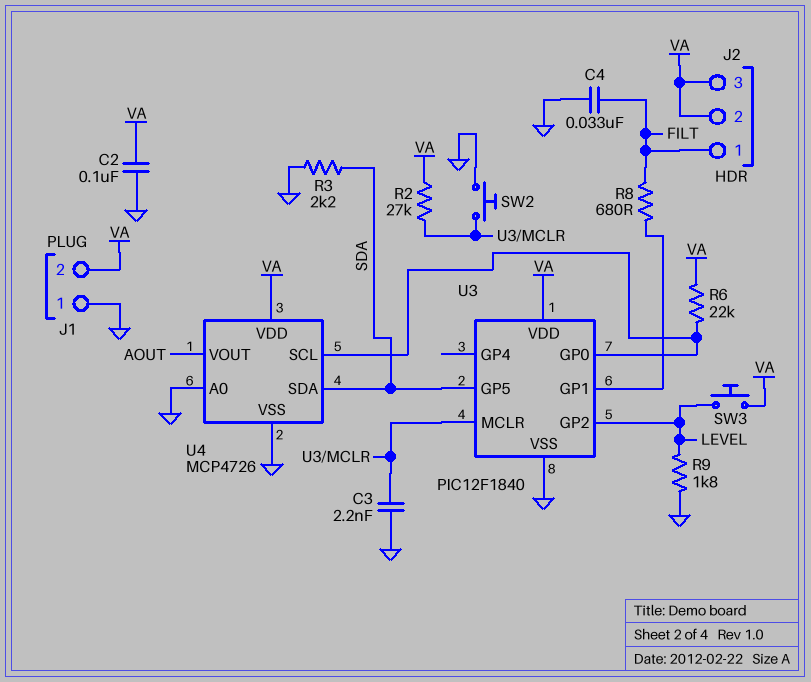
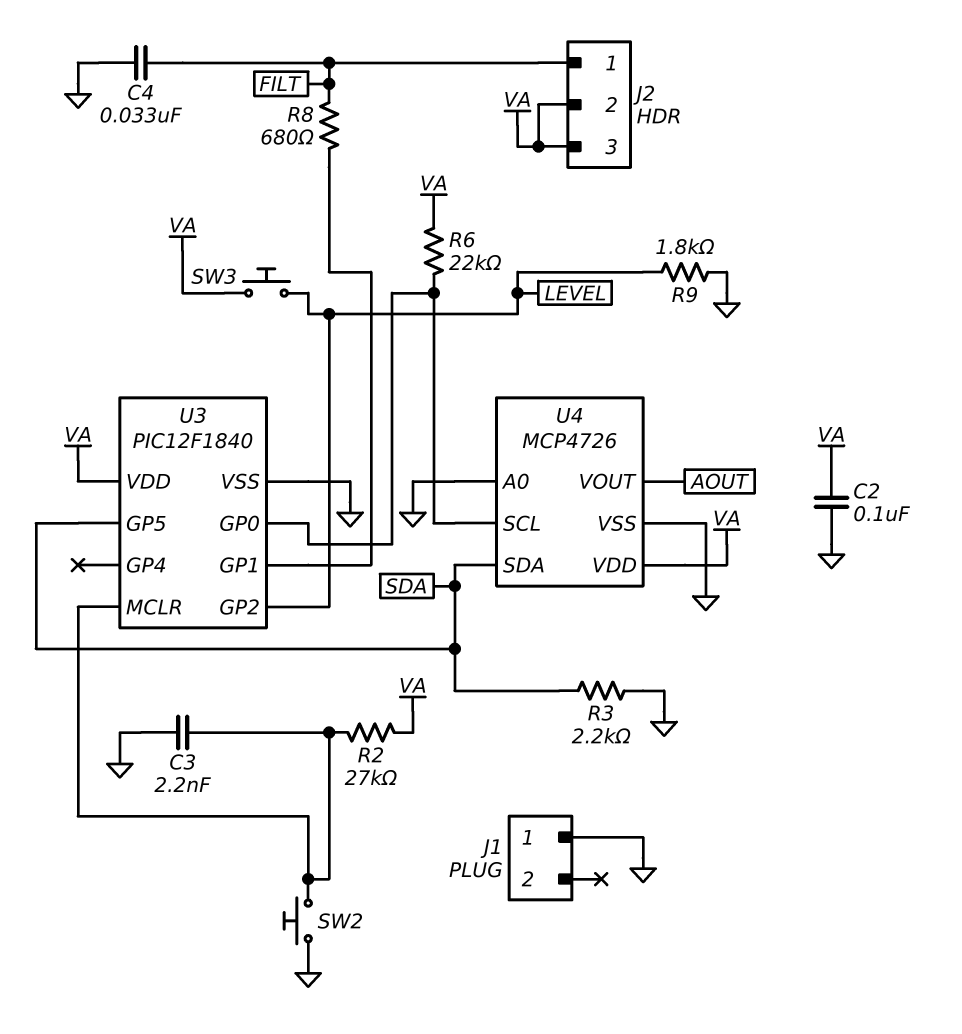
J1 pin 2: VA -> none

